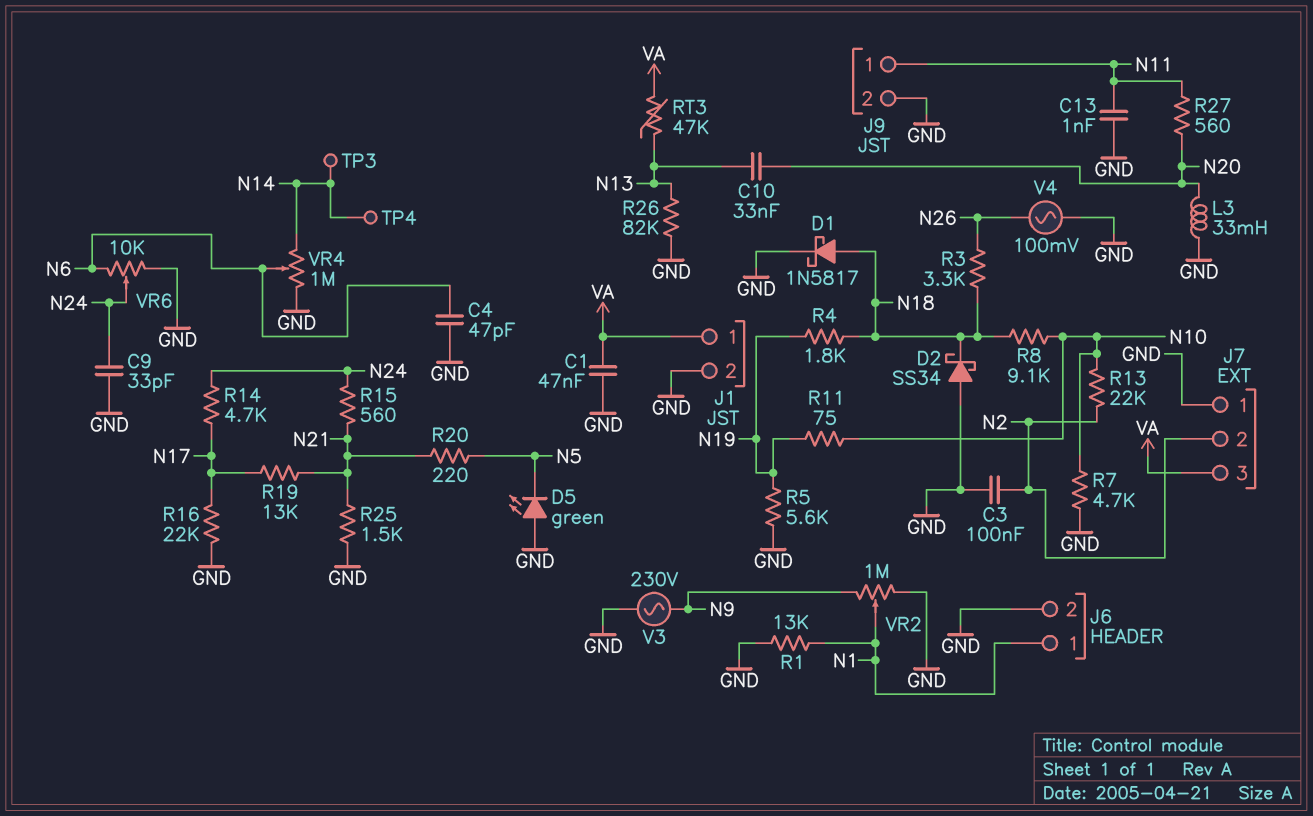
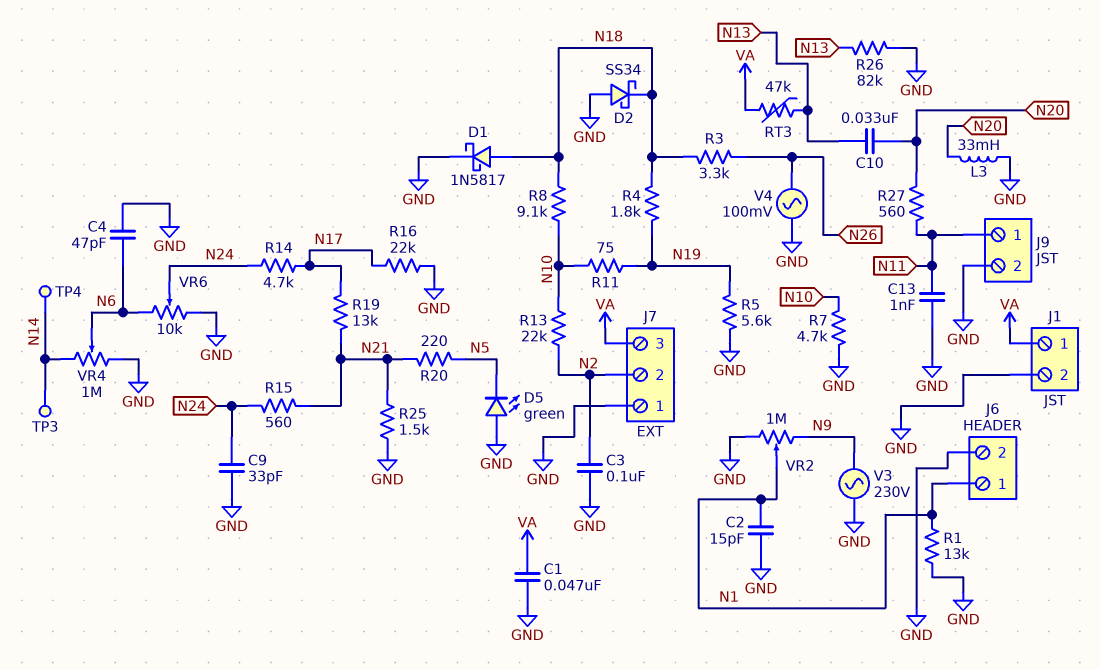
C2: none -> 15pF (GND, N1)

